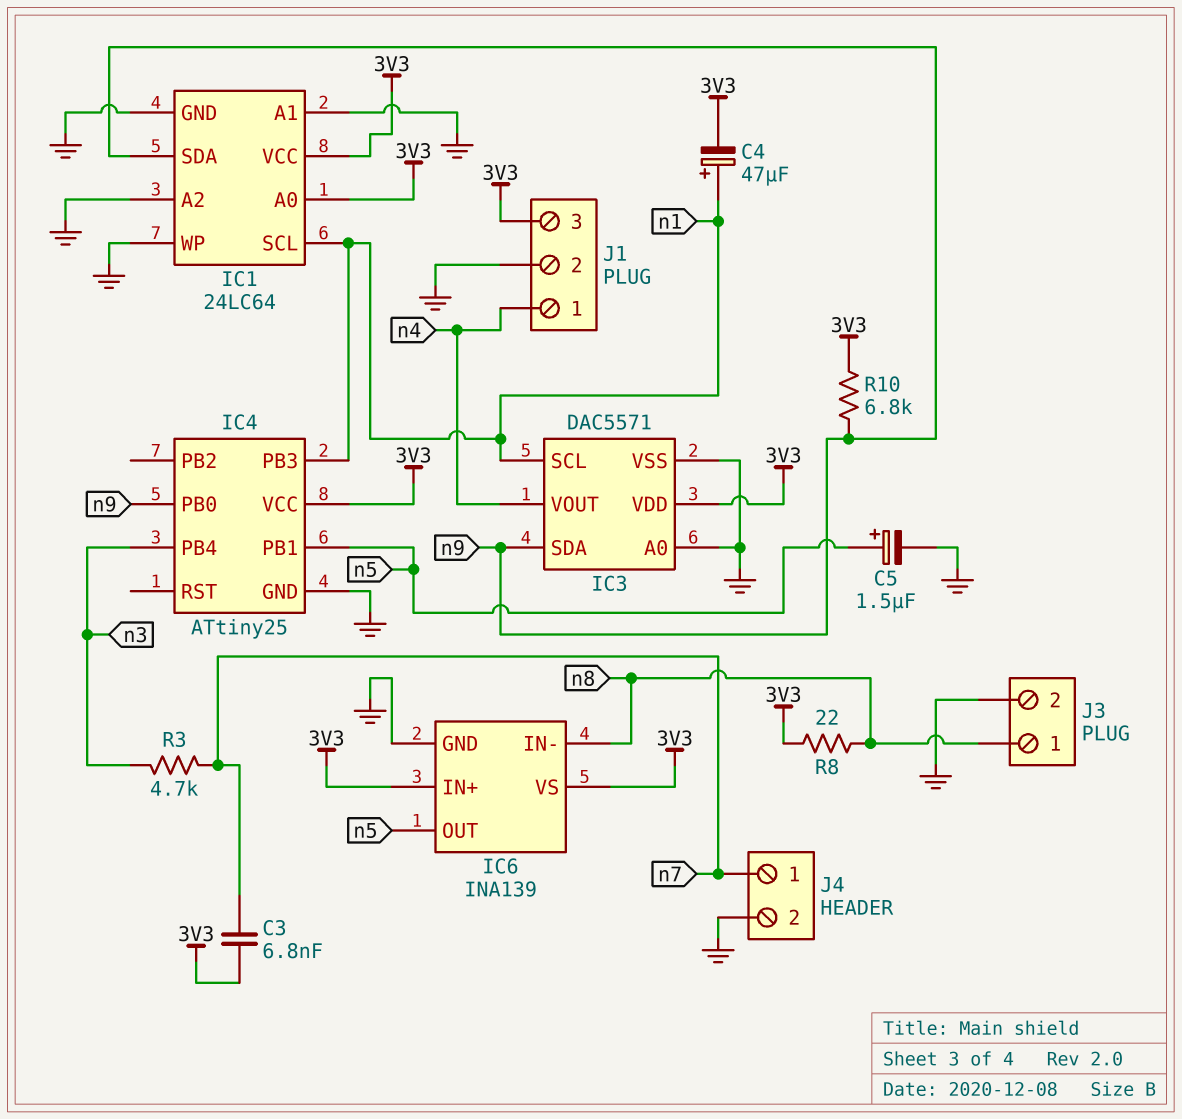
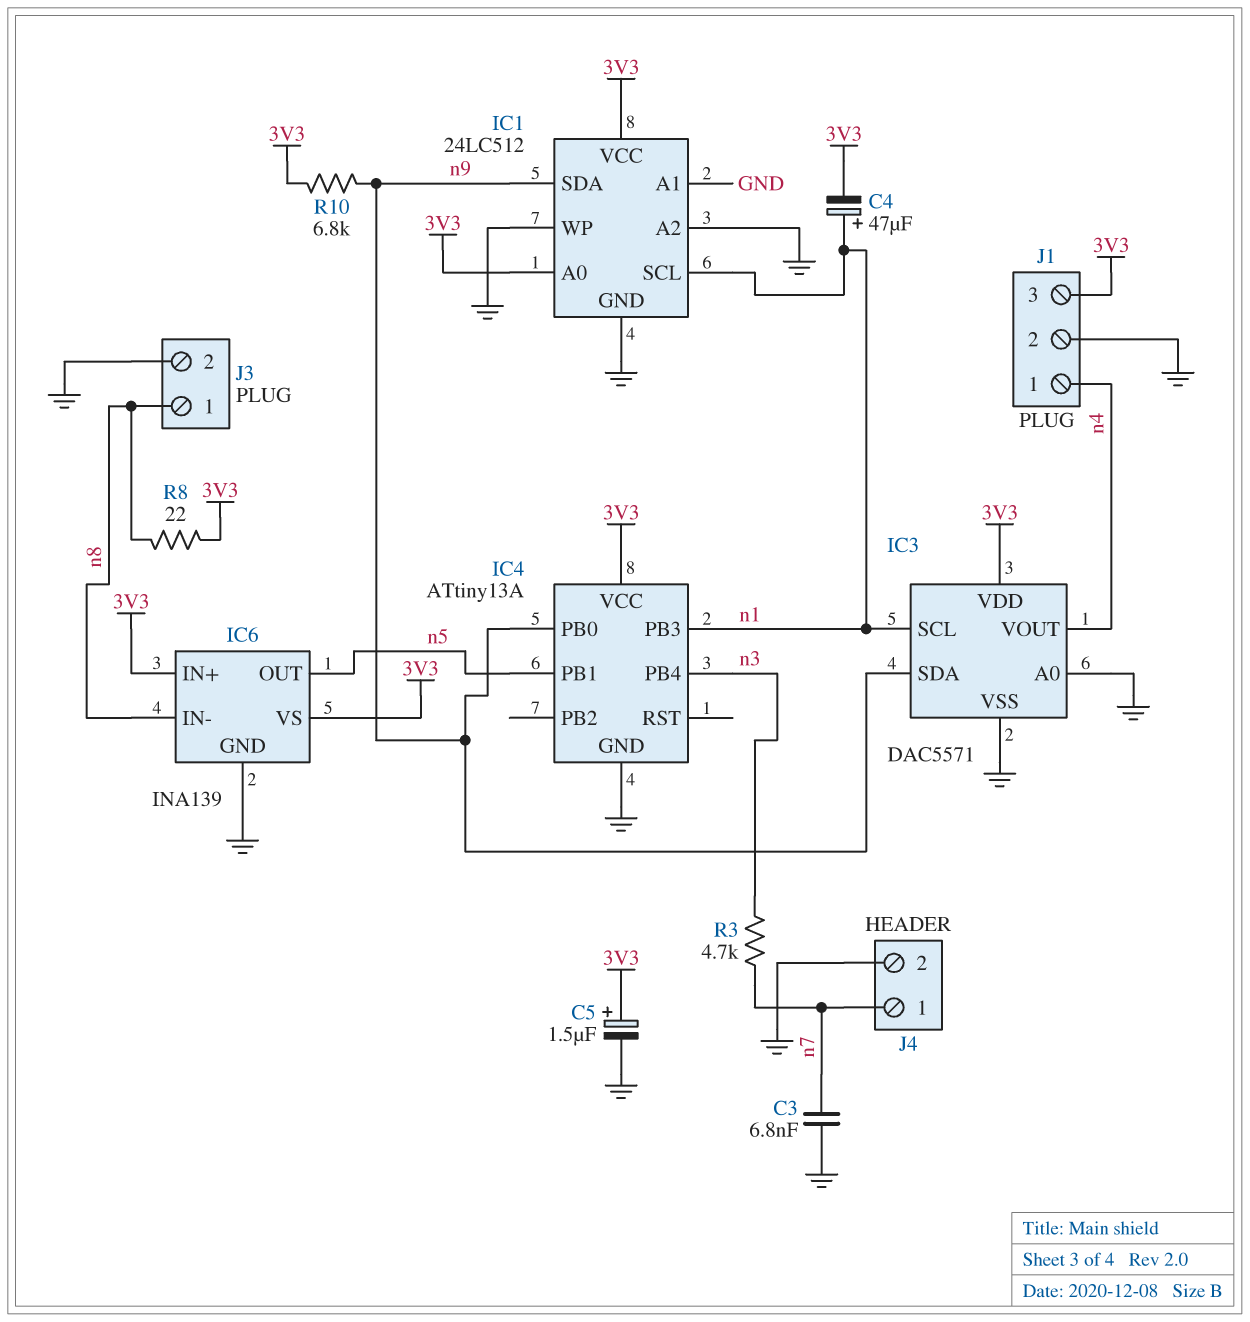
C3: 6.8nF (3V3, n7) -> 6.8nF (GND, n7)
C5: 1.5uF (plus n5, minus GND) -> 1.5uF (plus 3V3, minus GND)
IC1: 24LC64 -> 24LC512
IC4: ATtiny25 -> ATtiny13A

